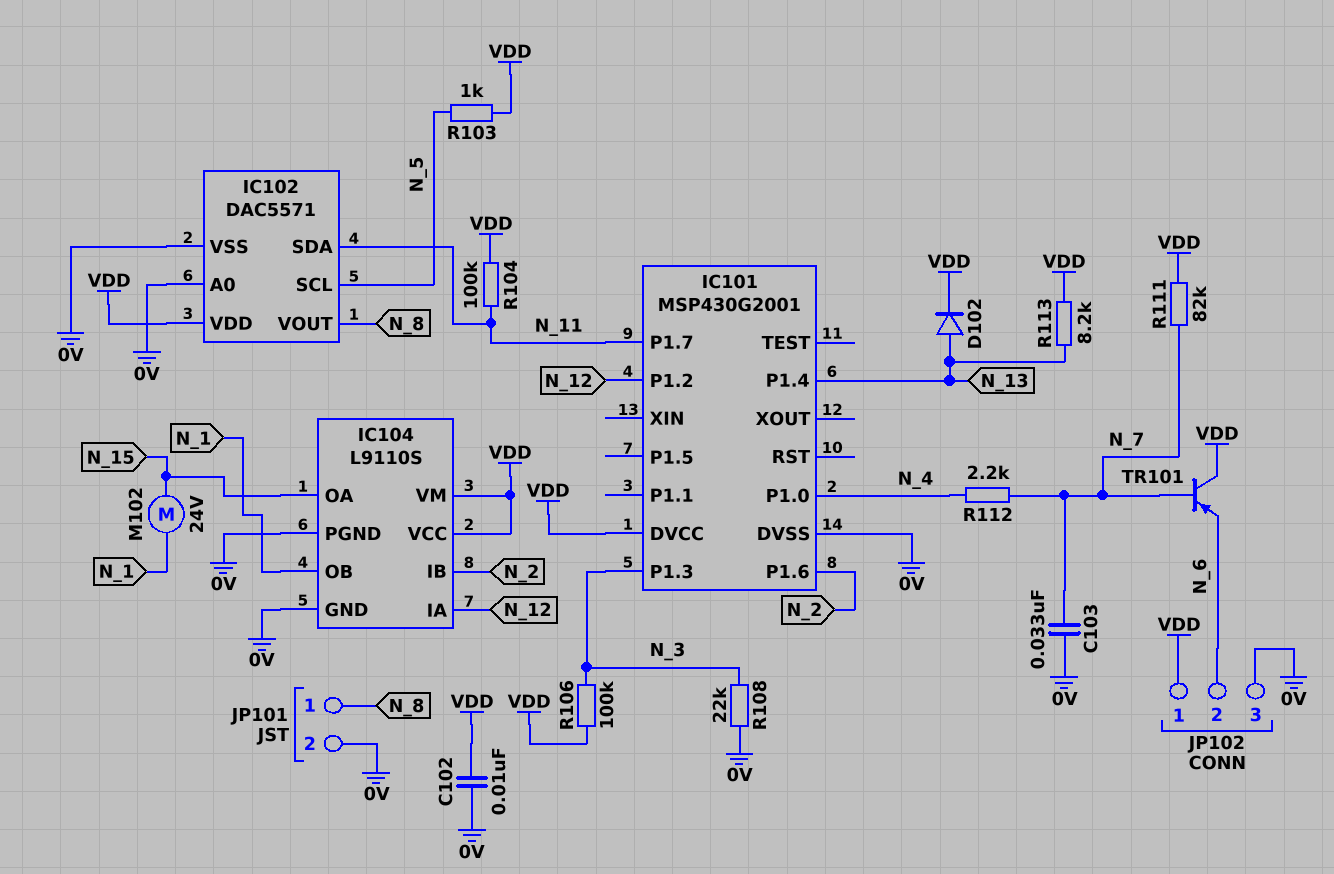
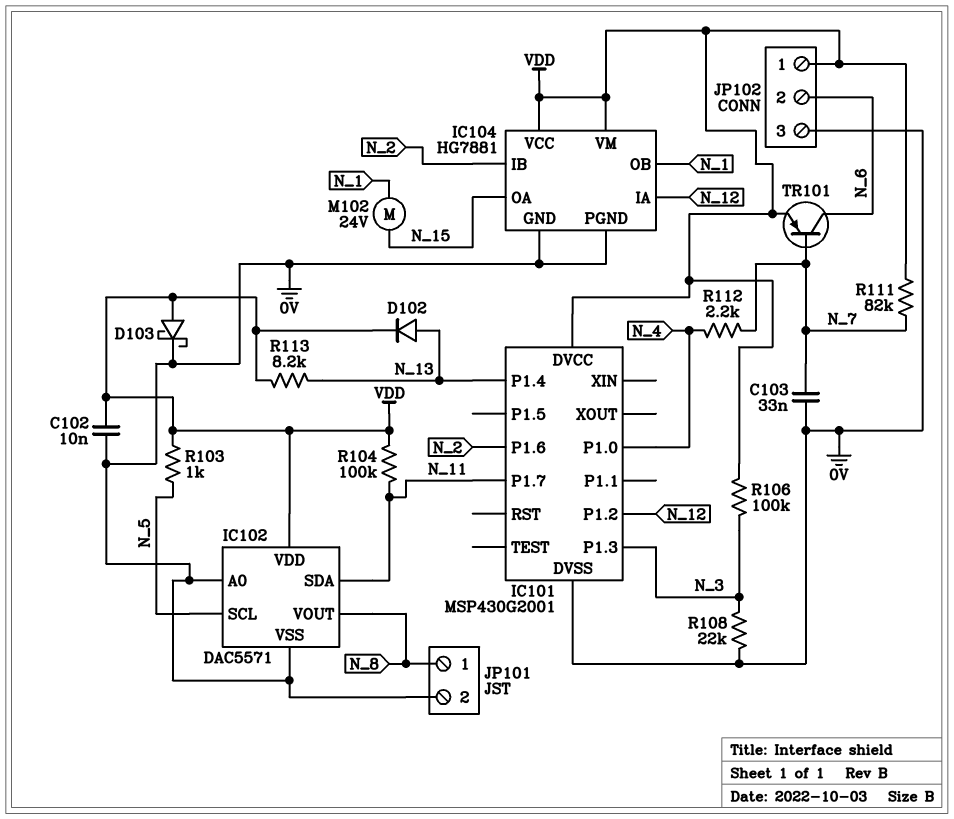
D103: none -> schottky (A VDD, K 0V)
IC104: L9110S -> HG7881
TR101: PNP (B N_7, C VDD, E N_6) -> PNP (B N_7, C N_6, E VDD)

